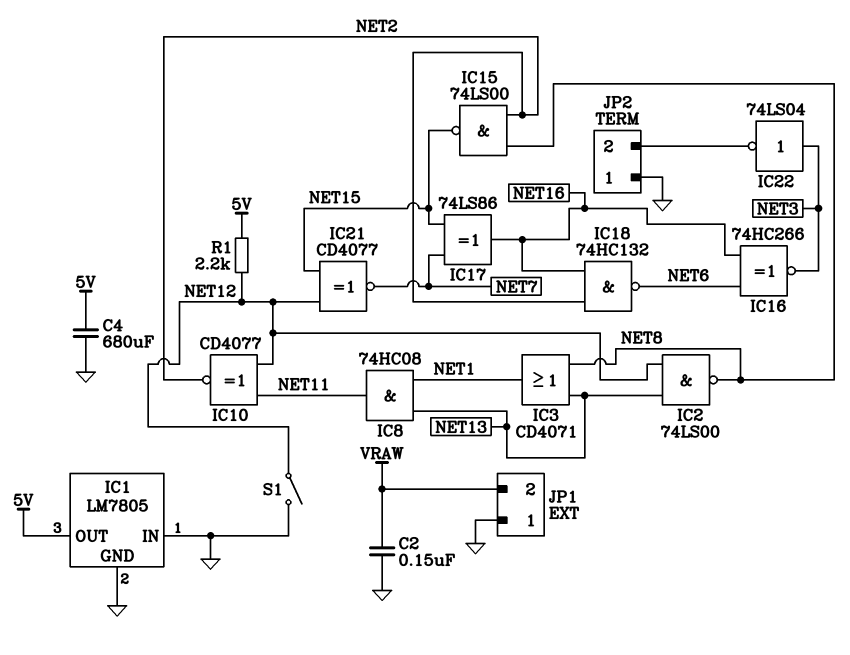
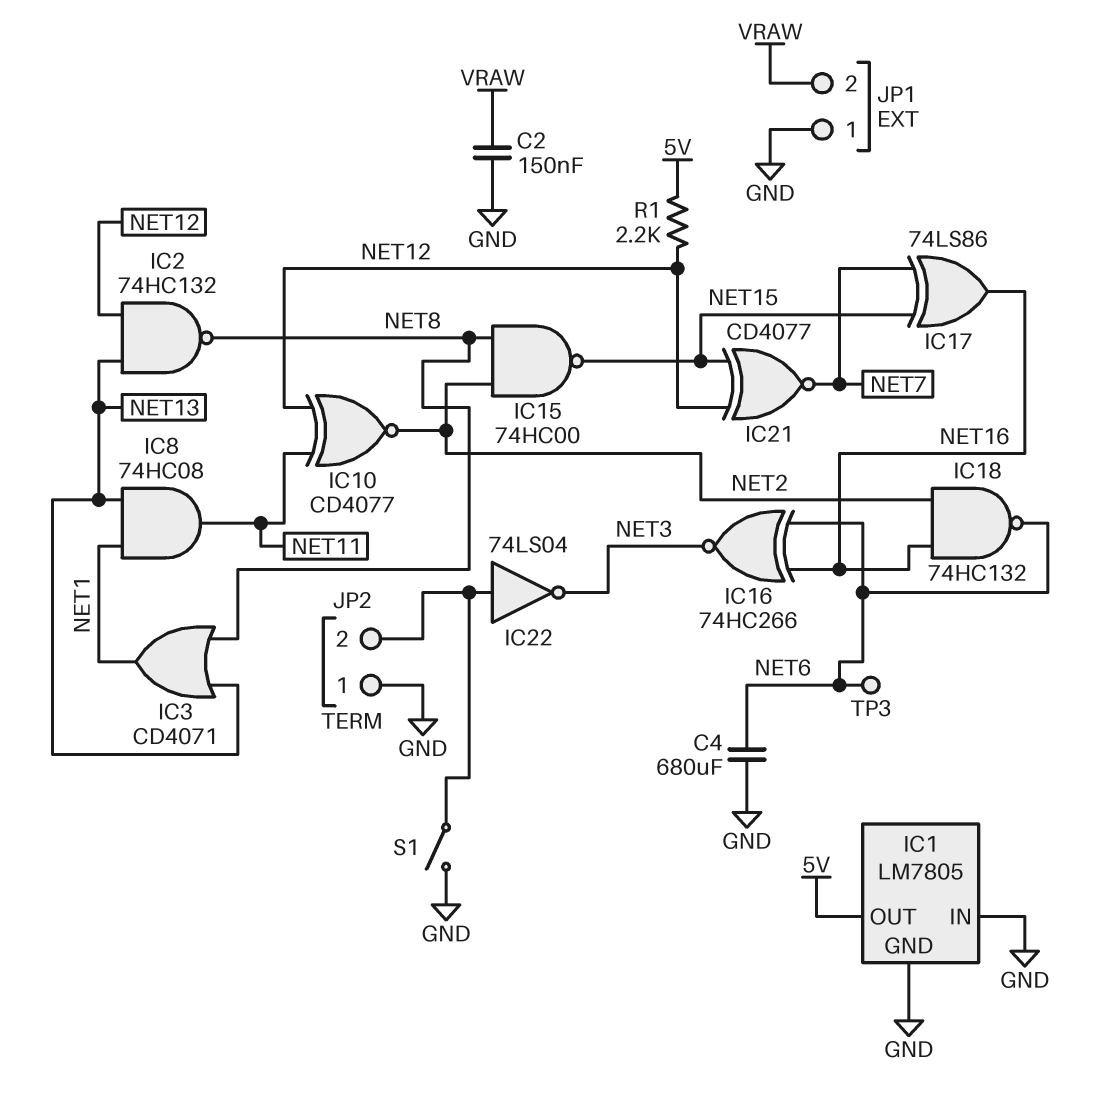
C4: 680uF (5V, GND) -> 680uF (GND, NET6)
IC2: NAND 74LS00 (in NET12, in NET13, out NET8) -> NAND 74HC132 (in NET12, in NET13, out NET8)
IC15: NAND 74LS00 (in NET2, in NET8, out NET15) -> NAND 74HC00 (in NET2, in NET8, out NET15)
IC22: NOT 74LS04 (in NET3, out JP2/2) -> NOT 74LS04 (in JP2/2, out NET3)
S1: switch (GND, NET12) -> switch (GND, JP2/2)
TP3: none -> test point (NET6)

